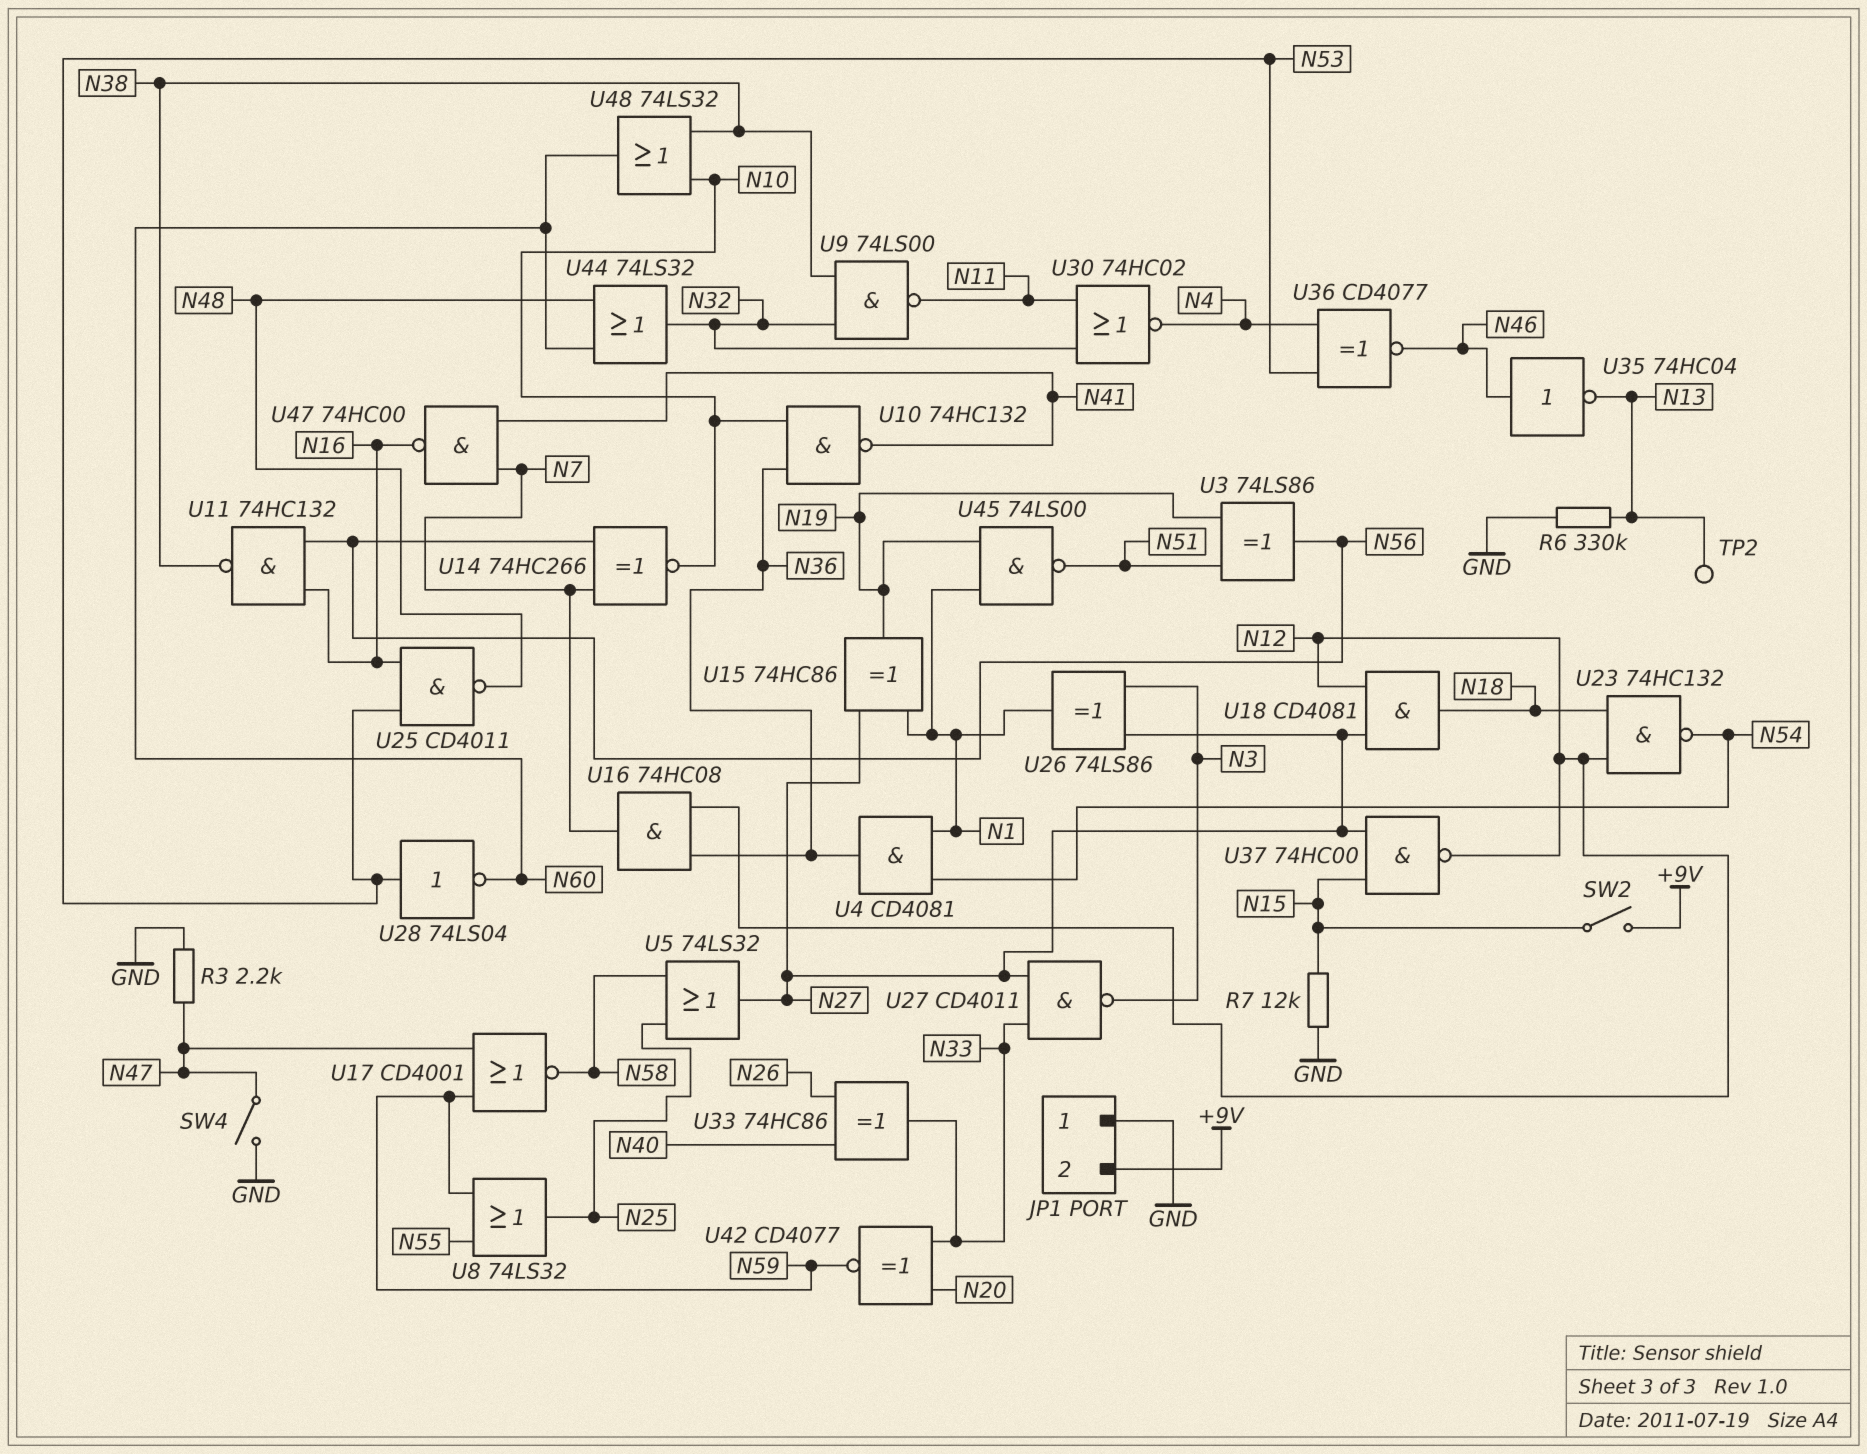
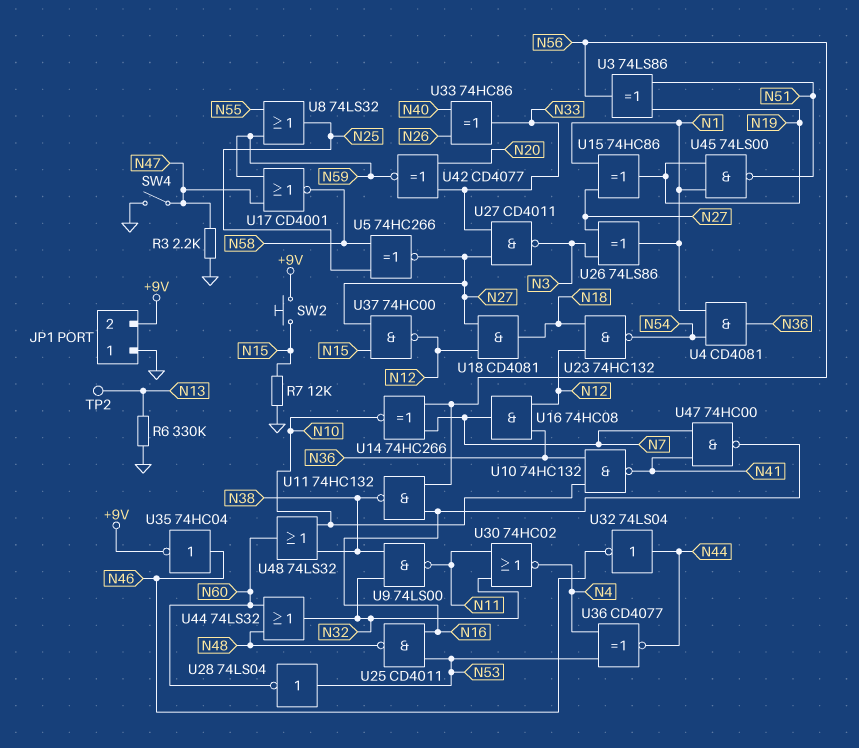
SW2: switch (+9V, N15) -> button (+9V, N15)
U5: OR 74LS32 (in N25, in N58, out N27) -> XNOR 74HC266 (in N25, in N58, out N27)
U32: none -> NOT 74LS04 (in N44, out N46)
U35: NOT 74HC04 (in N46, out N13) -> NOT 74HC04 (in N46, out +9V)
U36: XNOR CD4077 (in N4, in N53, out N46) -> XNOR CD4077 (in N4, in N53, out N44)

